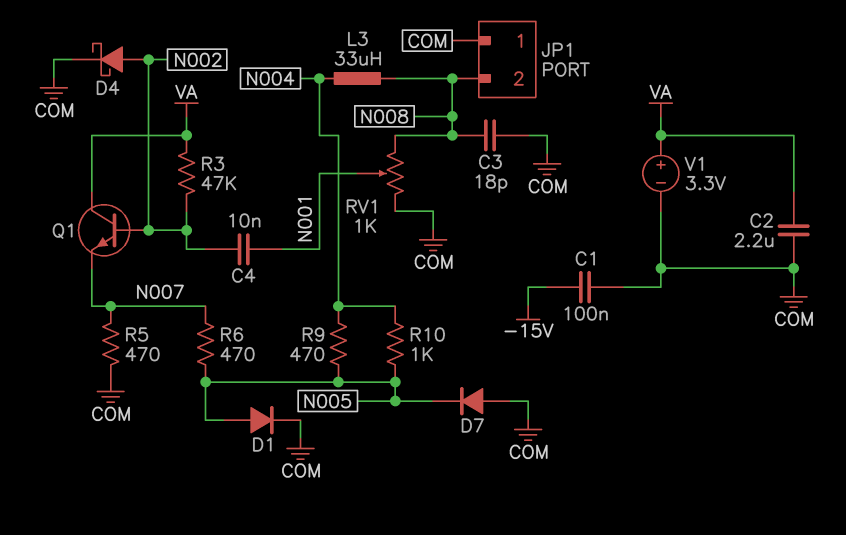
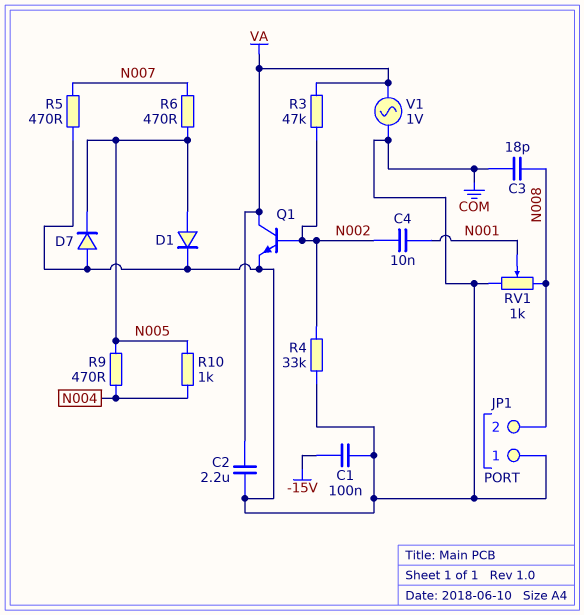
D4: schottky (A N002, K COM) -> none
L3: 33uH (N004, N008) -> none
Q1: NPN (B N002, C VA, E N007) -> NPN (B N002, C VA, E COM)
R4: none -> 33k (COM, N002)
V1: 3.3V (plus VA, minus COM) -> AC 1V (COM, VA)

